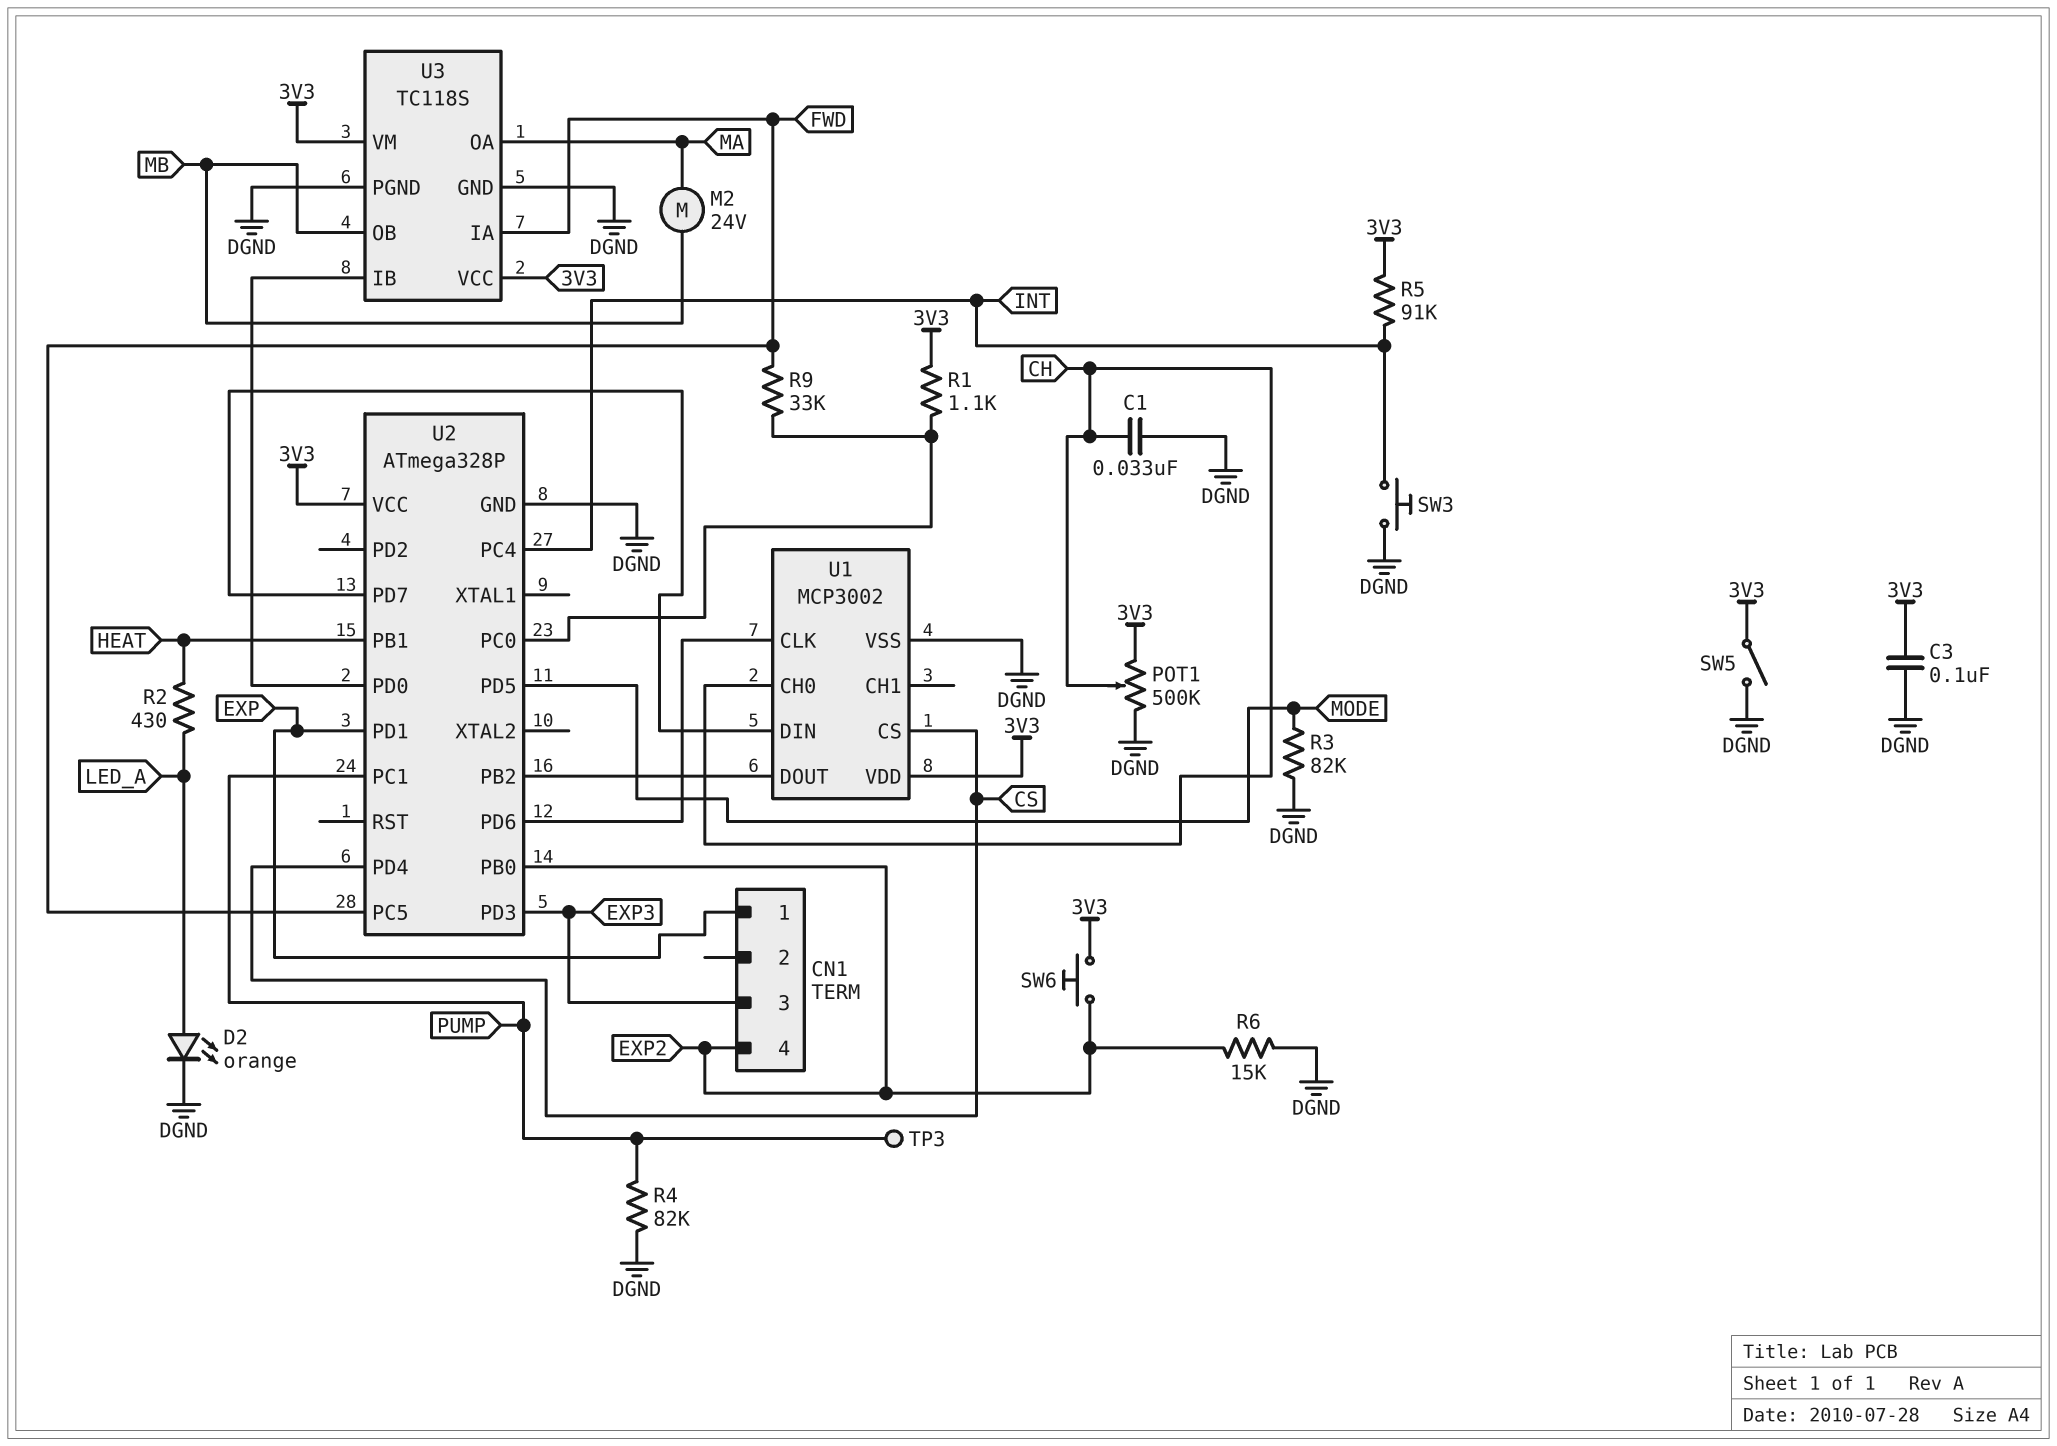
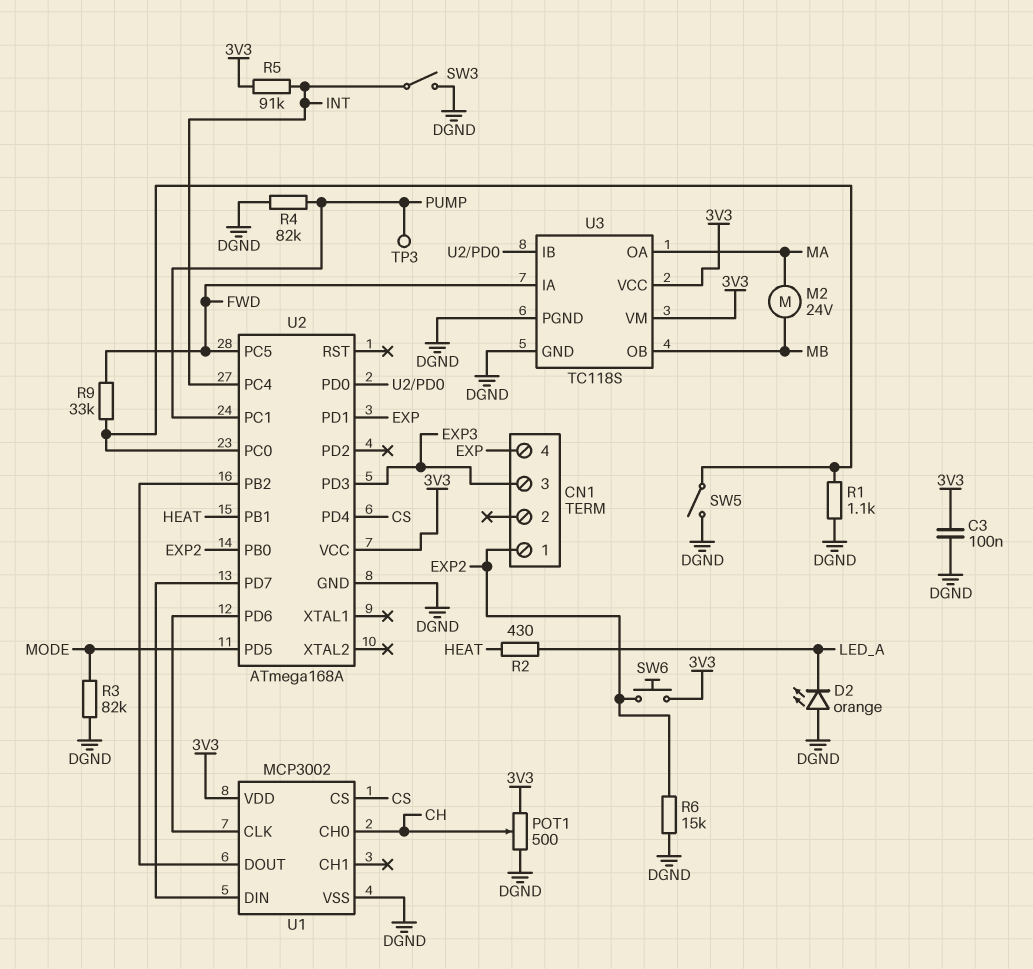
C1: 33nF (CH, DGND) -> none
CN1 pin 1: EXP -> EXP2
CN1 pin 4: EXP2 -> EXP
D2: LED orange (A LED_A, K DGND) -> LED orange (A DGND, K LED_A)
POT1: 500k (3V3, DGND, wiper CH) -> 500 (3V3, DGND, wiper CH)
R1: 1.1k (3V3, U2/PC0) -> 1.1k (DGND, U2/PC0)
SW3: button (DGND, INT) -> switch (DGND, INT)
SW5: switch (3V3, DGND) -> switch (DGND, U2/PC0)
U2: ATmega328P -> ATmega168A

